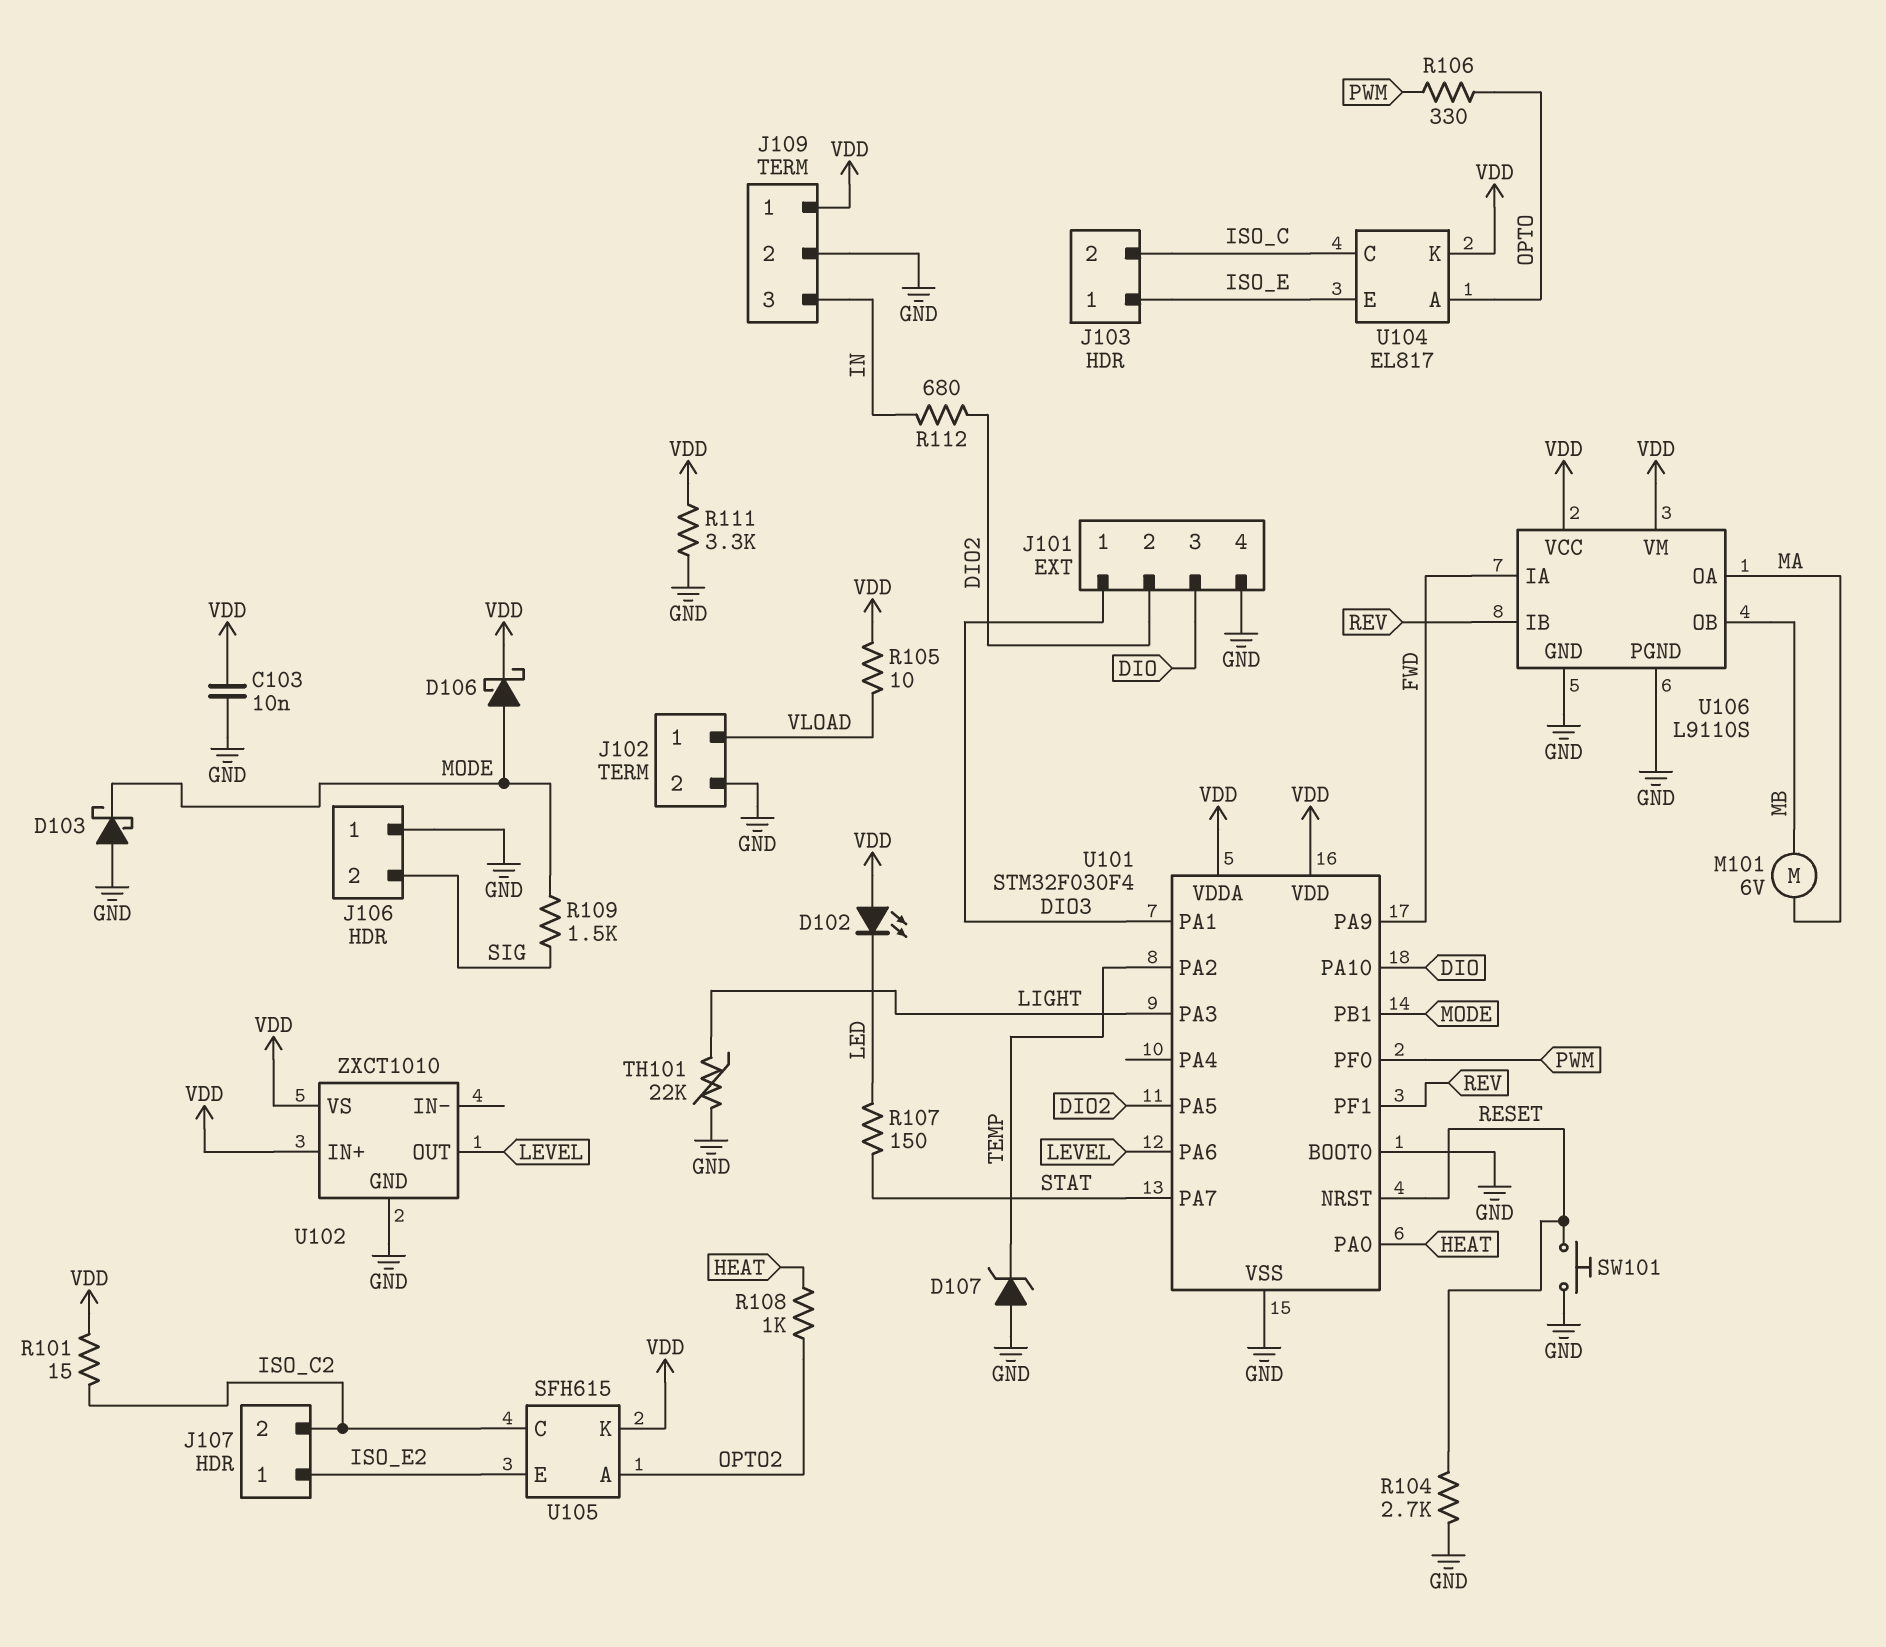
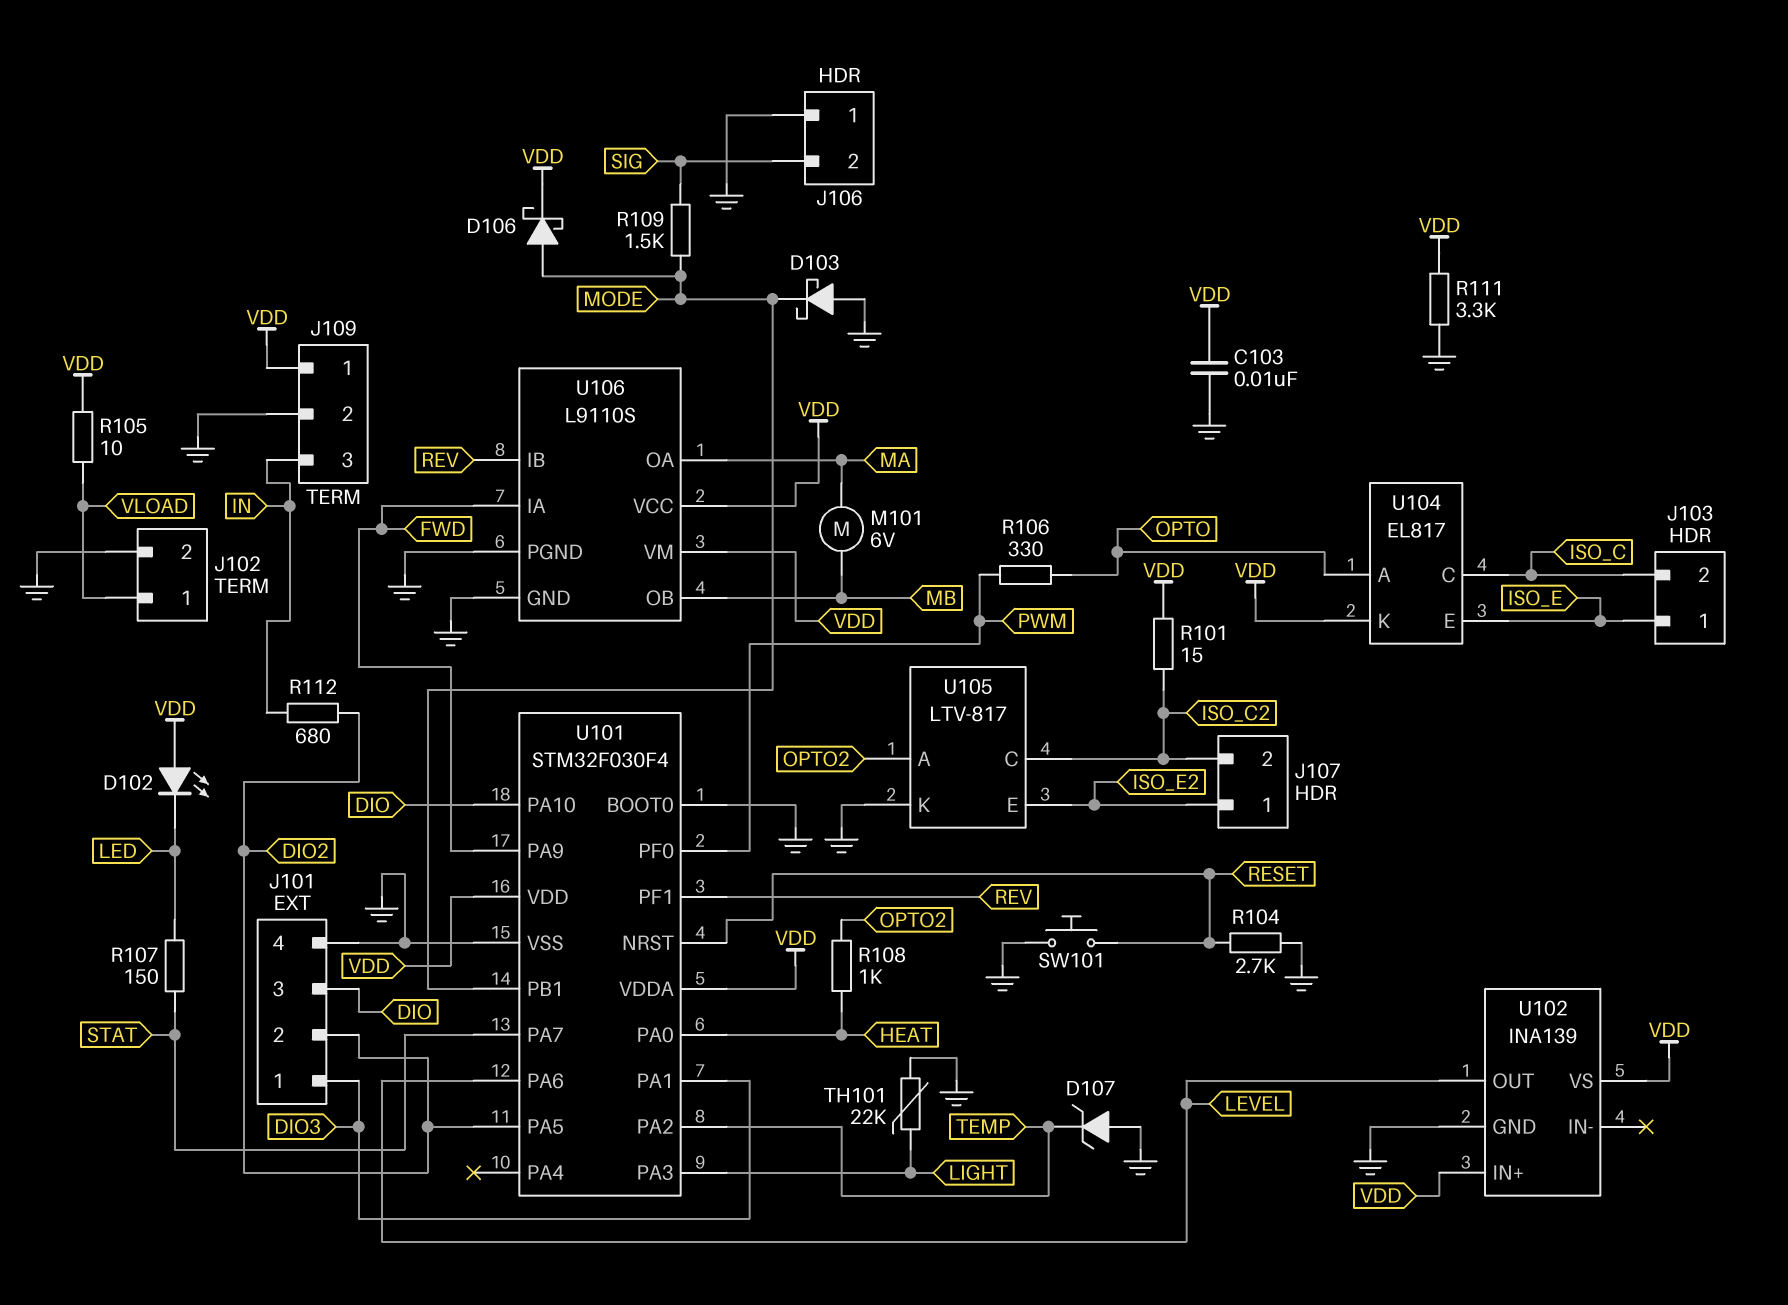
U102: ZXCT1010 -> INA139
U105: SFH615 -> LTV-817
U105 pin K: VDD -> GND

